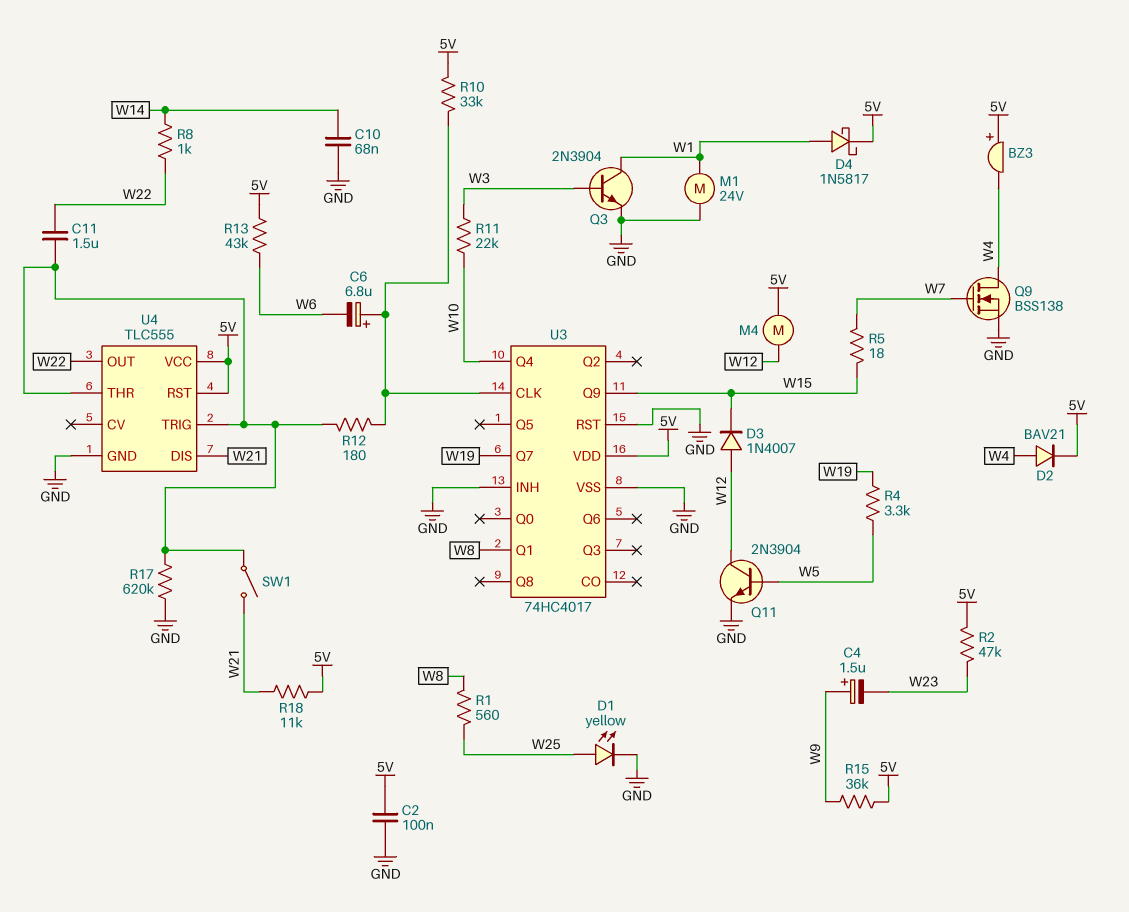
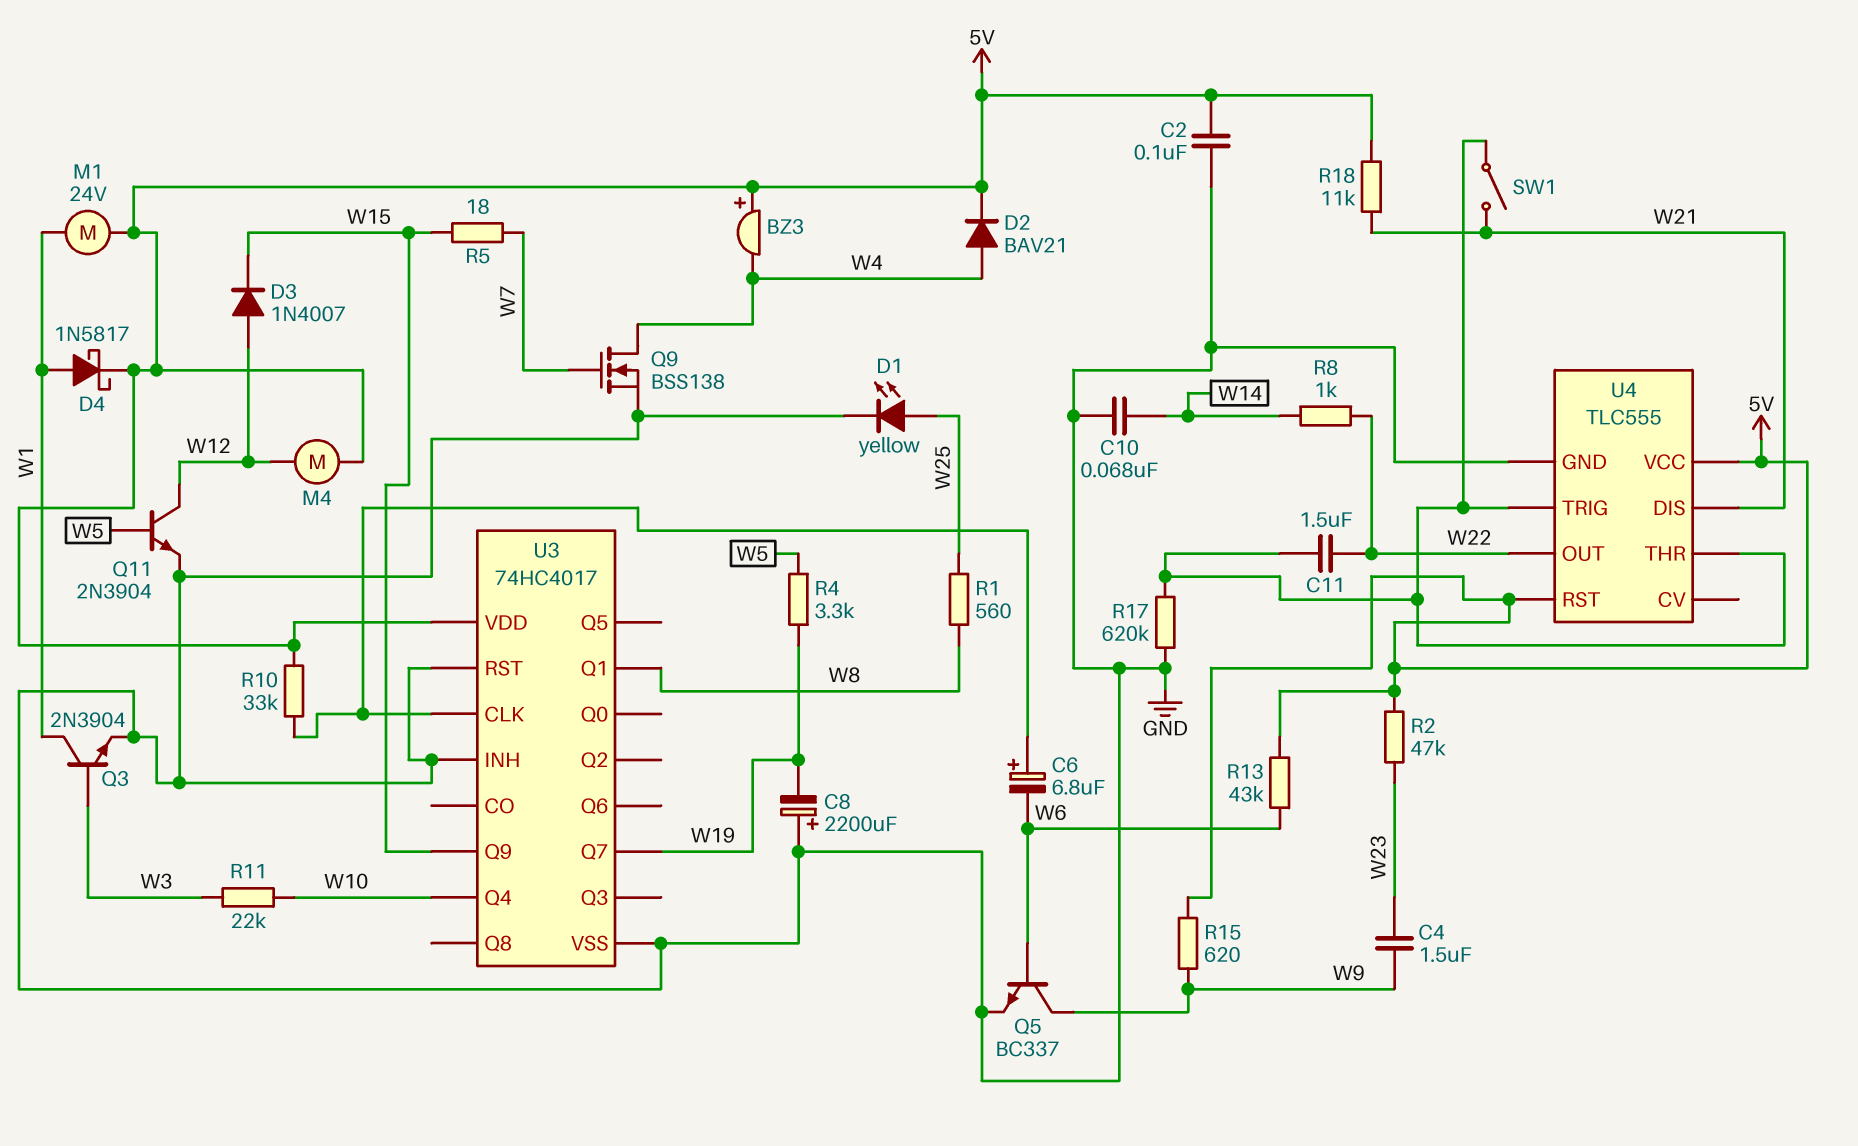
C4: 1.5uF (plus W9, minus W23) -> 1.5uF (W9, W23)
C8: none -> 2200uF (plus GND, minus W19)
M1: motor 24V (GND, W1) -> motor 24V (5V, W1)
Q5: none -> NPN BC337 (B W6, C W9, E GND)
R12: 180 (U3/CLK, U4/THR) -> none
R15: 36k (5V, W9) -> 620 (5V, W9)

